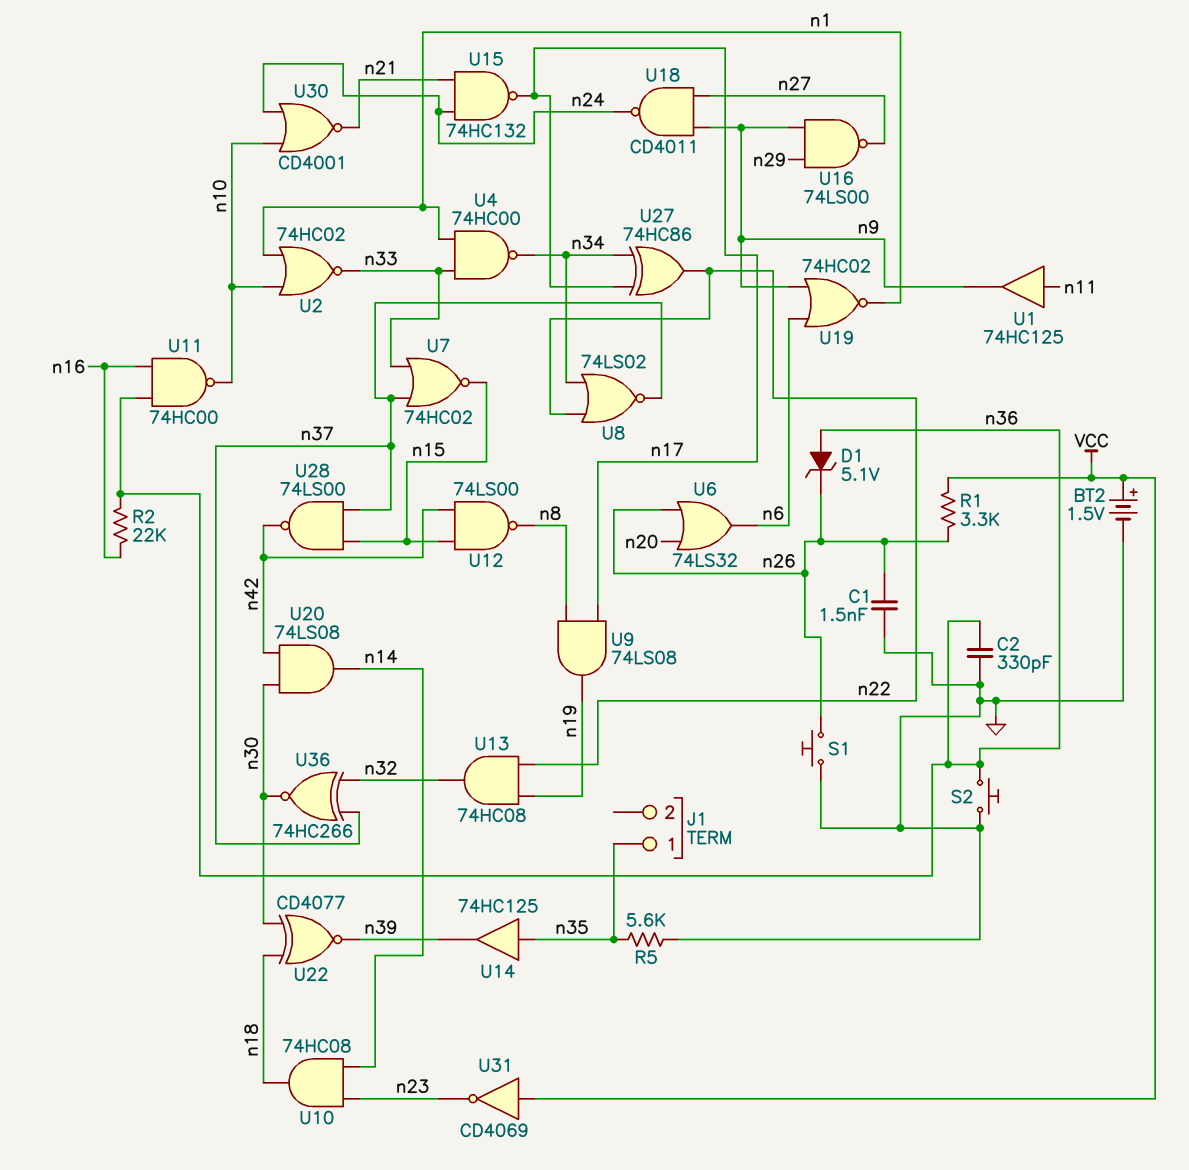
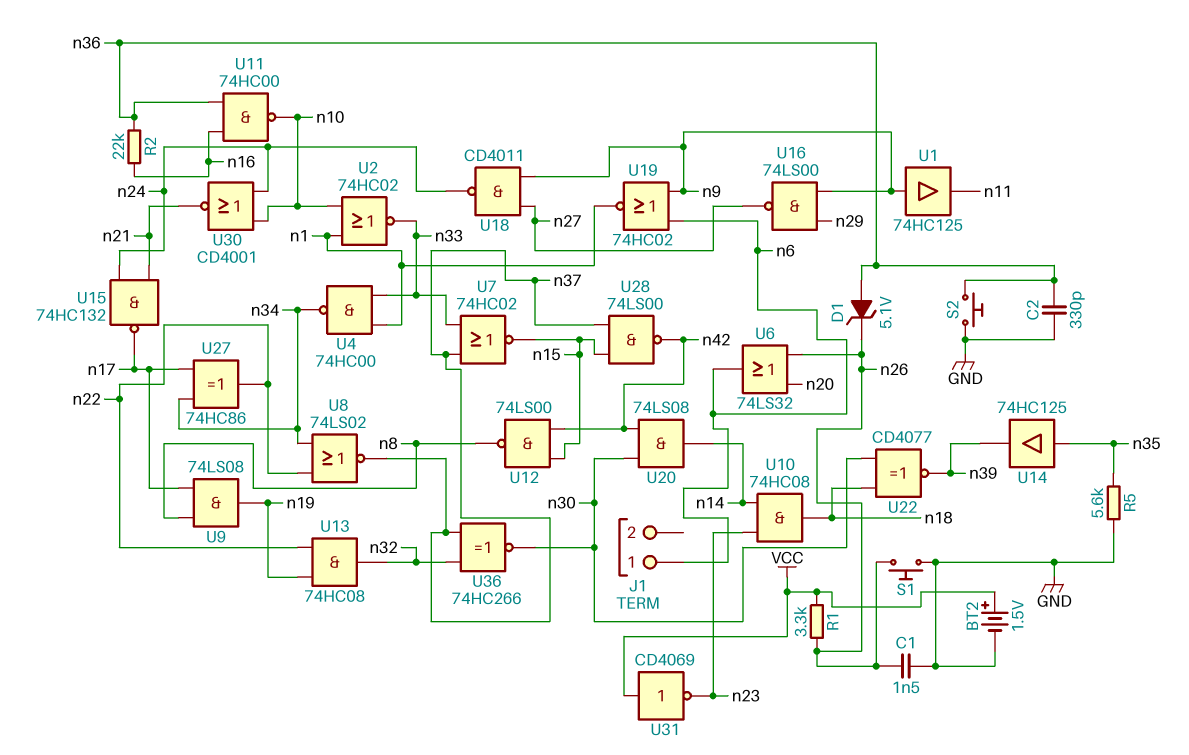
J1 pin 1: n35 -> n6
U1: buffer 74HC125 (in n11, out n9) -> buffer 74HC125 (in n9, out n11)

